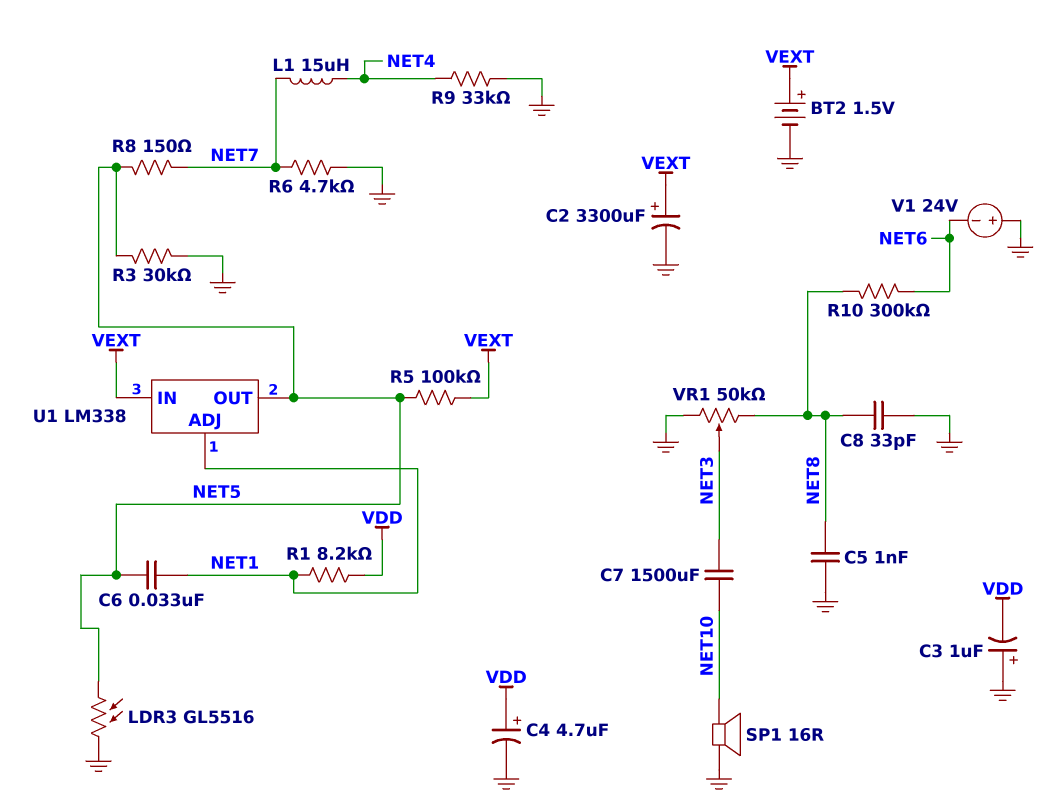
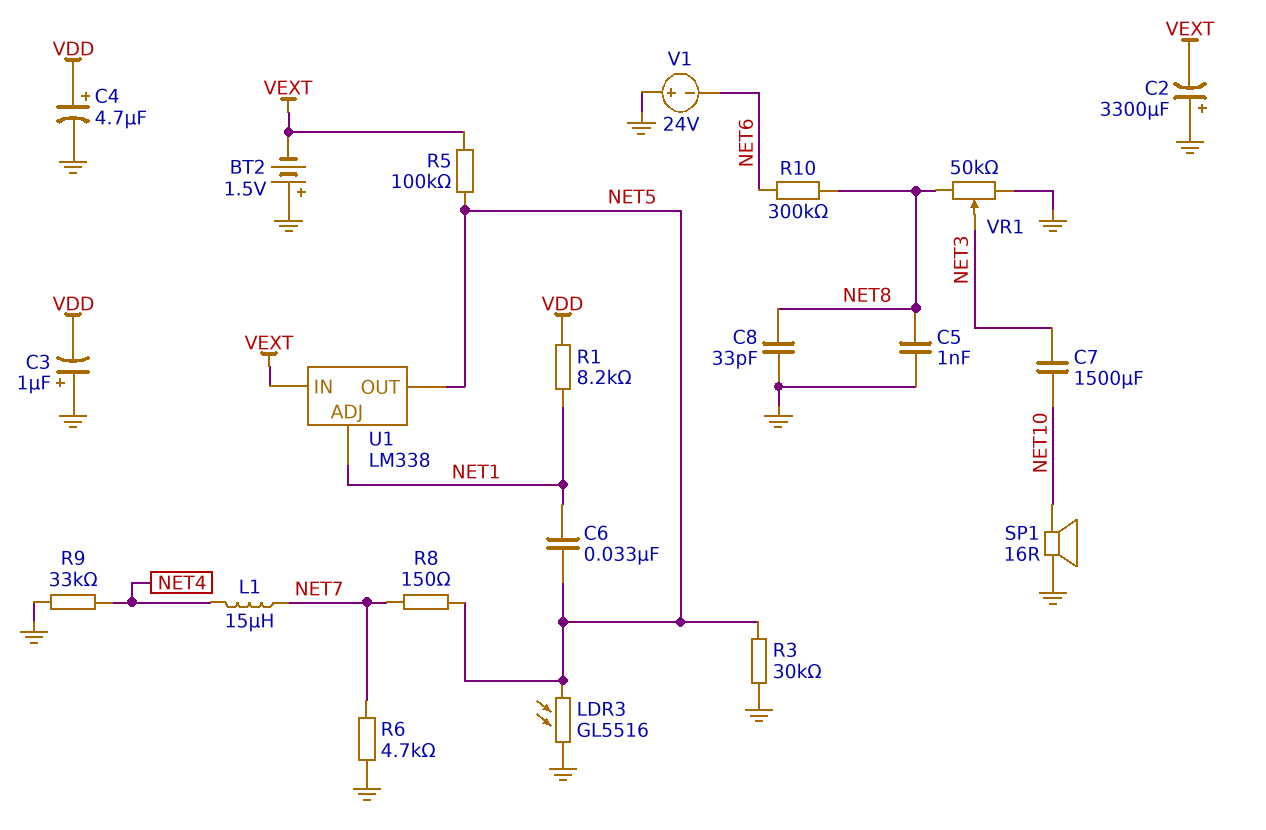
BT2: 1.5V (plus VEXT, minus GND) -> 1.5V (plus GND, minus VEXT)
C2: 3300uF (plus VEXT, minus GND) -> 3300uF (plus GND, minus VEXT)

